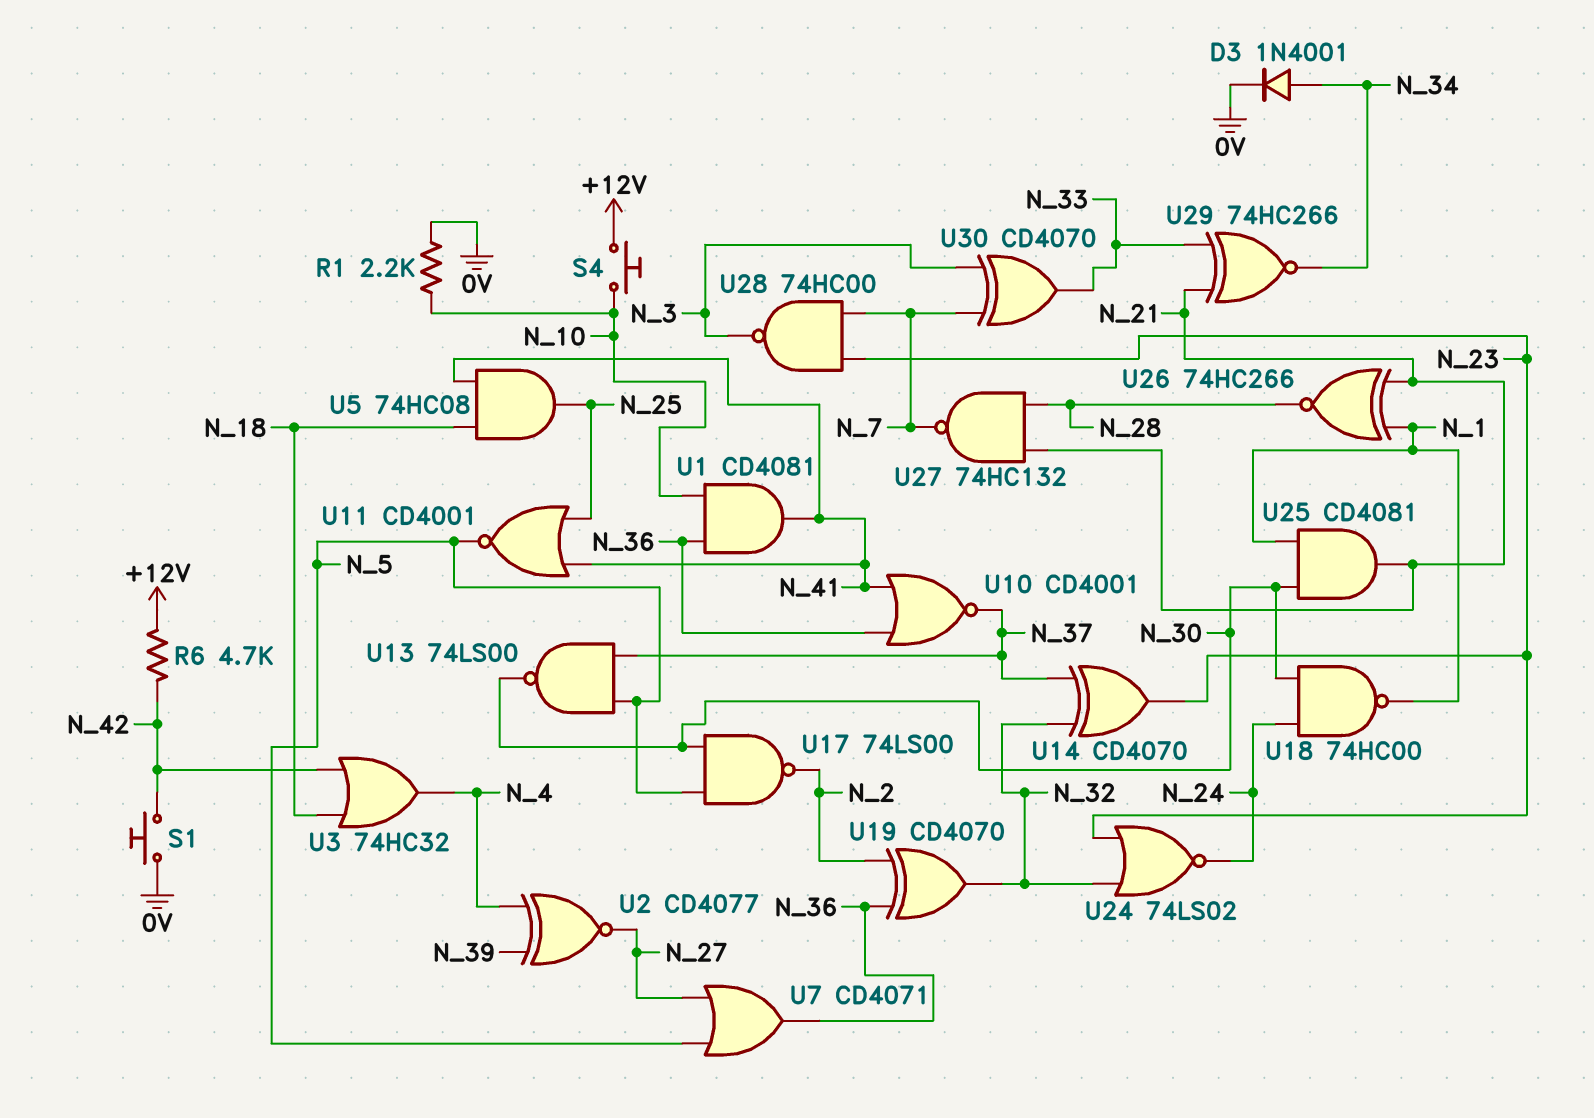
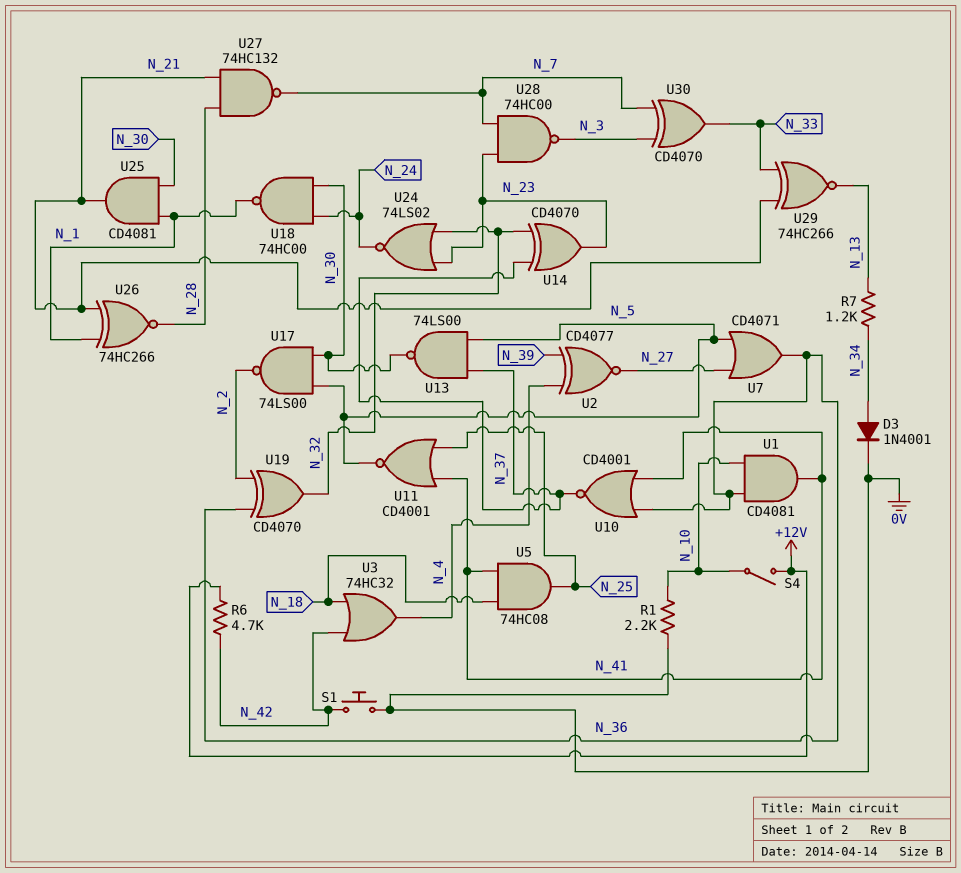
R7: none -> 1.2k (N_13, N_34)
S4: button (+12V, N_10) -> switch (+12V, N_10)
U29: XNOR 74HC266 (in N_21, in N_33, out N_34) -> XNOR 74HC266 (in N_21, in N_33, out N_13)

